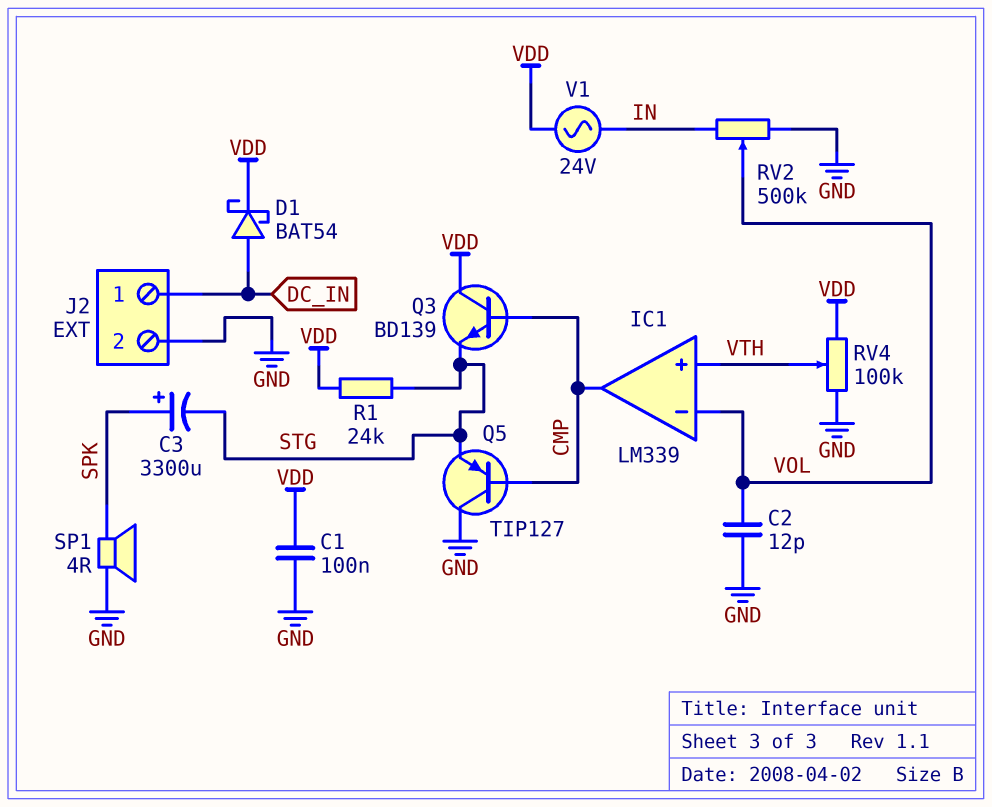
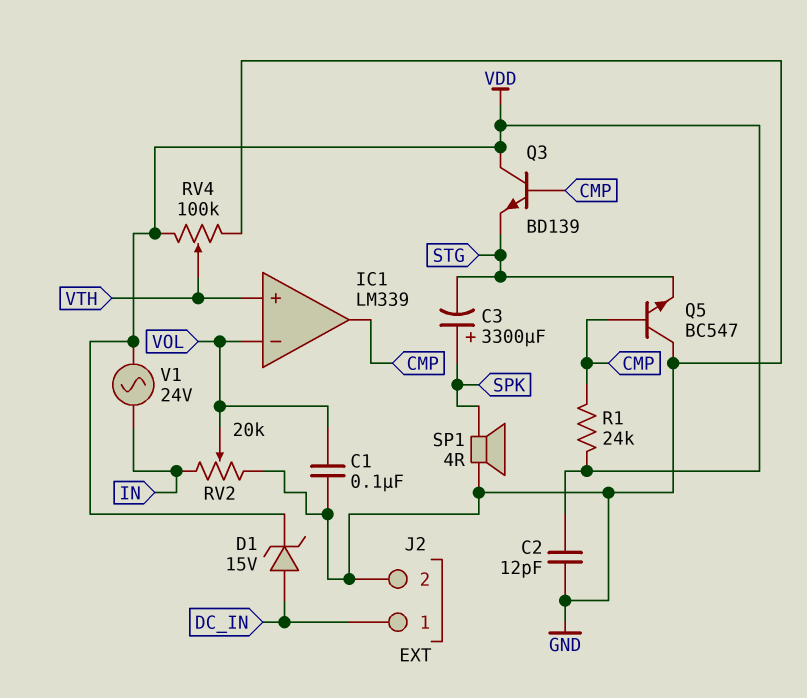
C1: 100nF (GND, VDD) -> 100nF (GND, VOL)
C2: 12pF (GND, VOL) -> 12pF (GND, VDD)
D1: schottky BAT54 (A DC_IN, K VDD) -> zener 15V (A DC_IN, K VDD)
Q5: PNP TIP127 (B CMP, C GND, E STG) -> NPN BC547 (B CMP, C GND, E STG)
R1: 24k (STG, VDD) -> 24k (CMP, VDD)
RV2: 500k (GND, IN, wiper VOL) -> 20k (GND, IN, wiper VOL)

